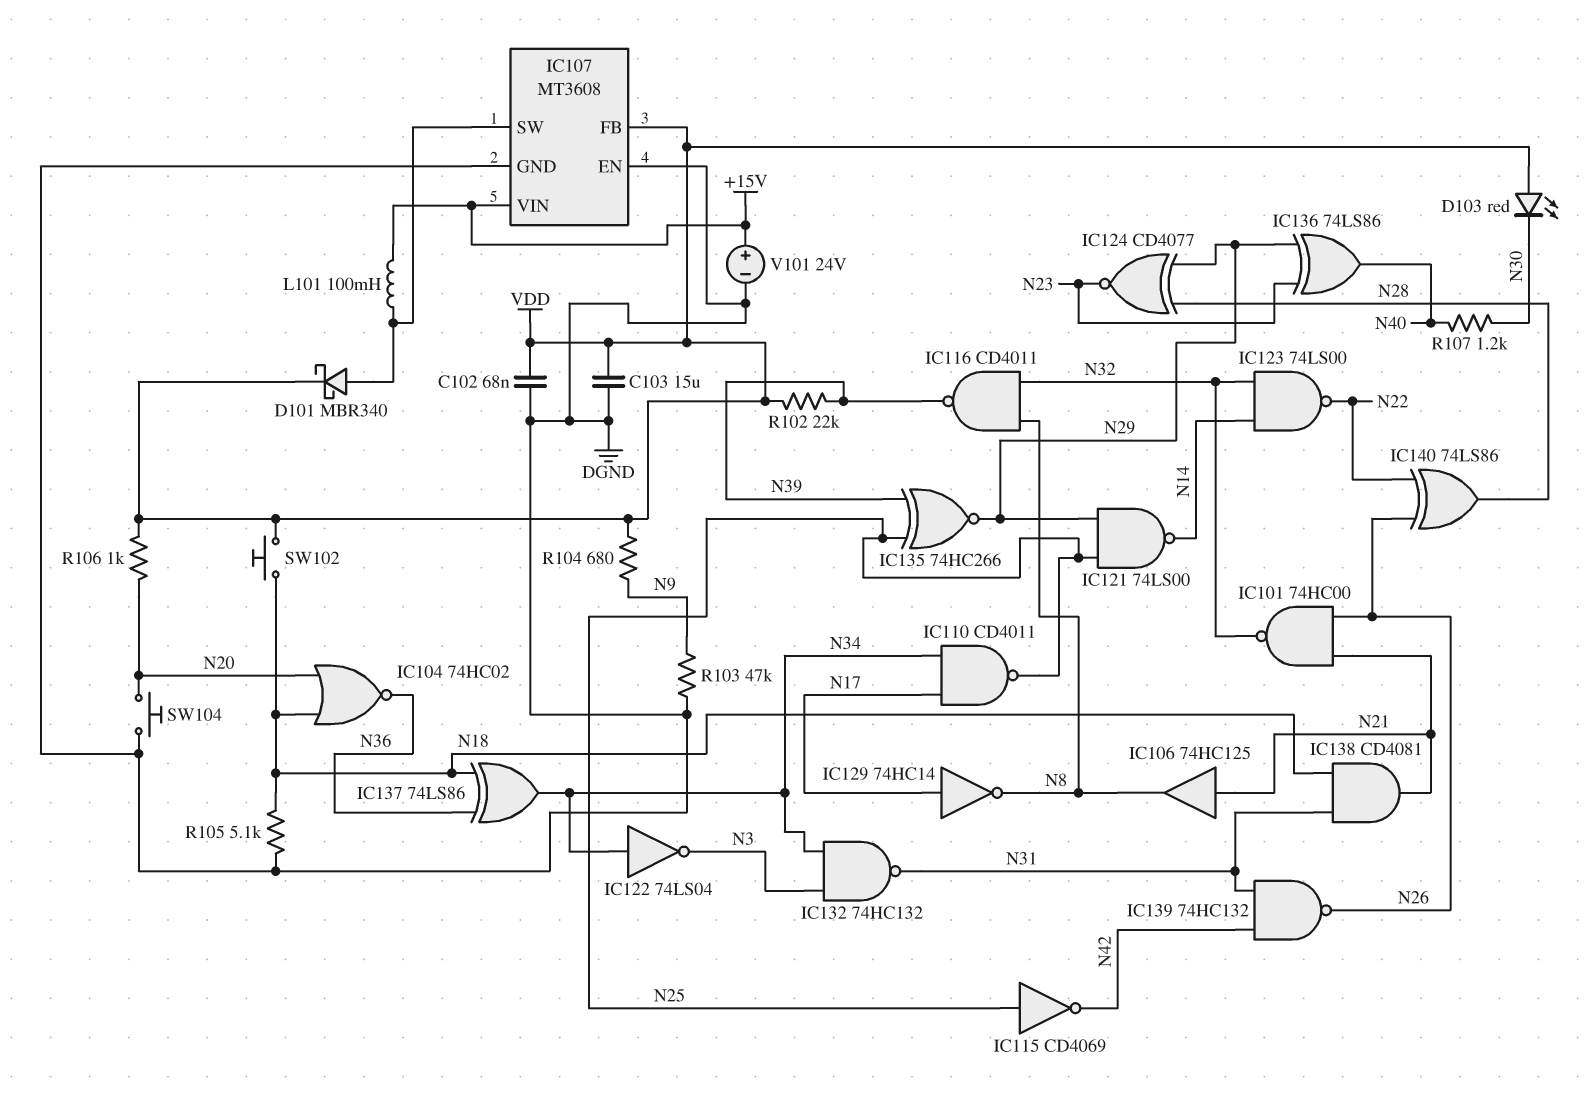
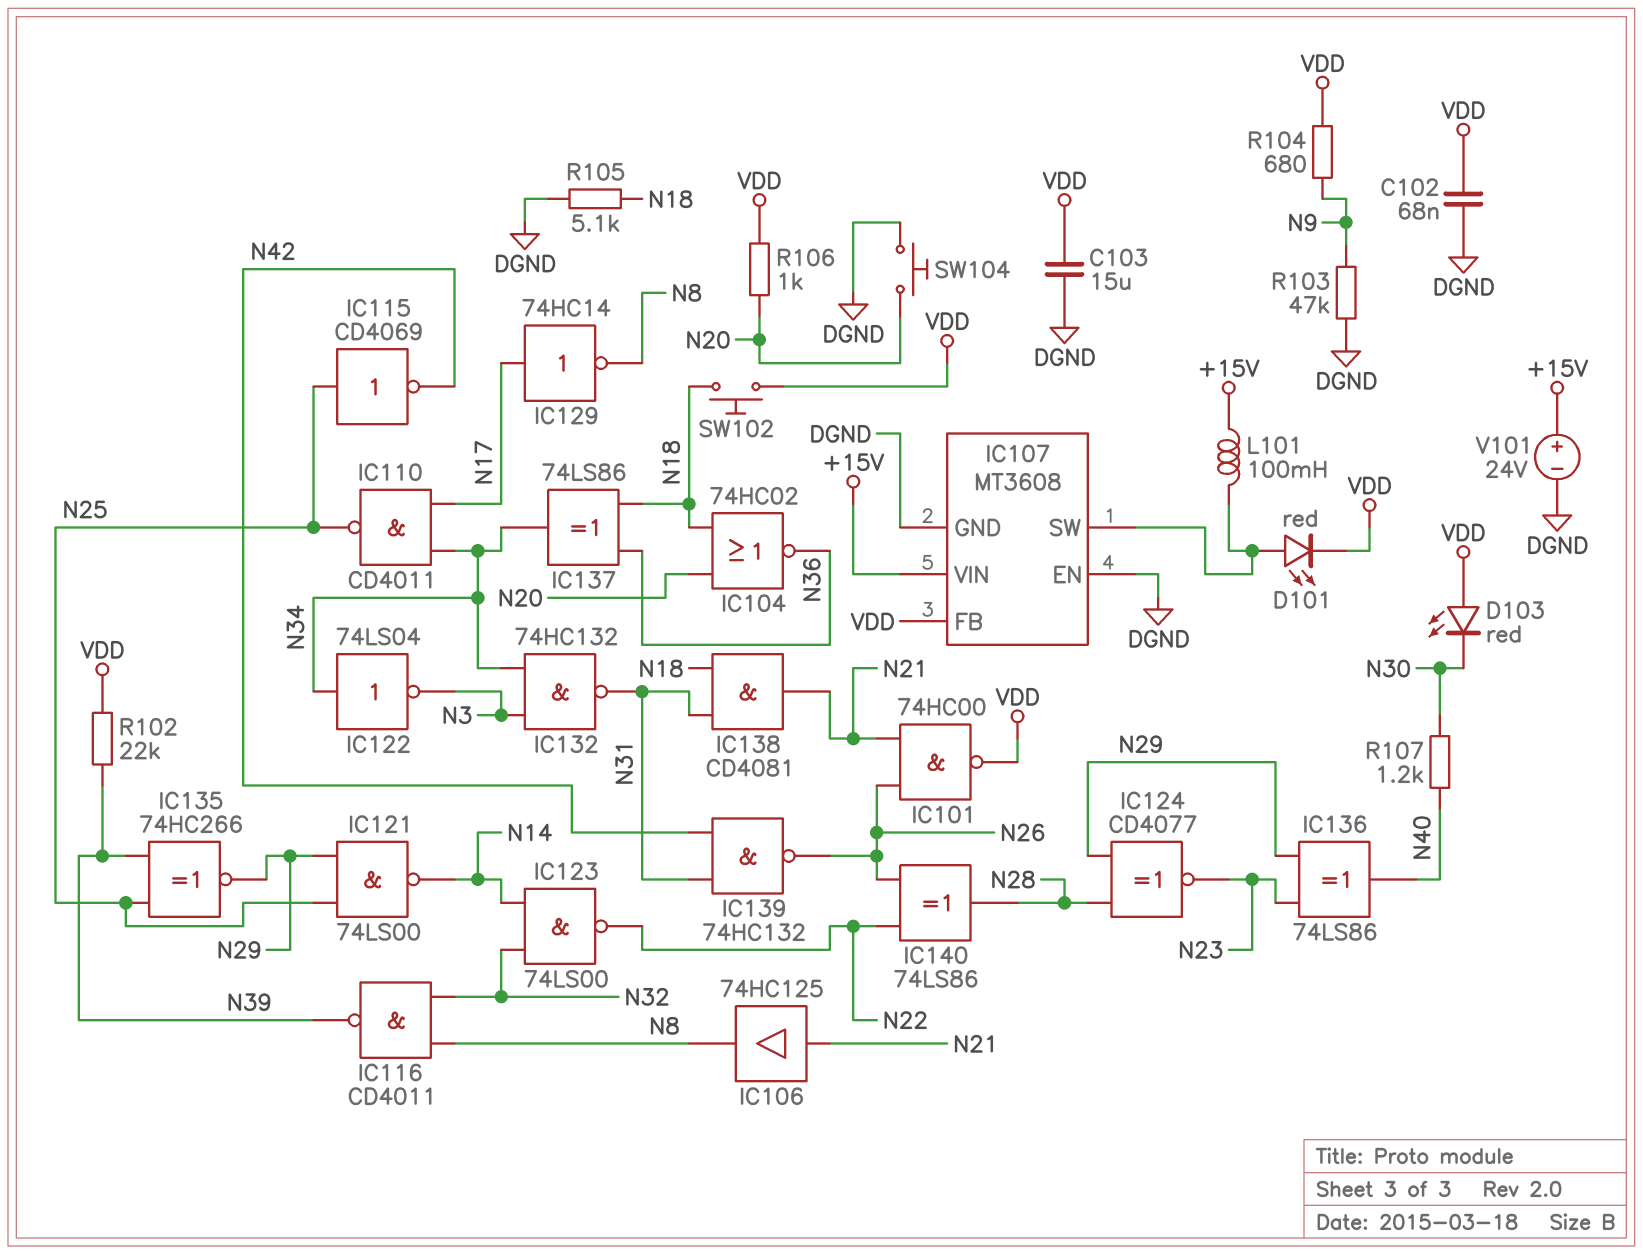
D101: schottky MBR340 (A IC107/SW, K VDD) -> LED red (A IC107/SW, K VDD)
IC101: NAND 74HC00 (in N21, in N26, out N32) -> NAND 74HC00 (in N21, in N26, out VDD)

